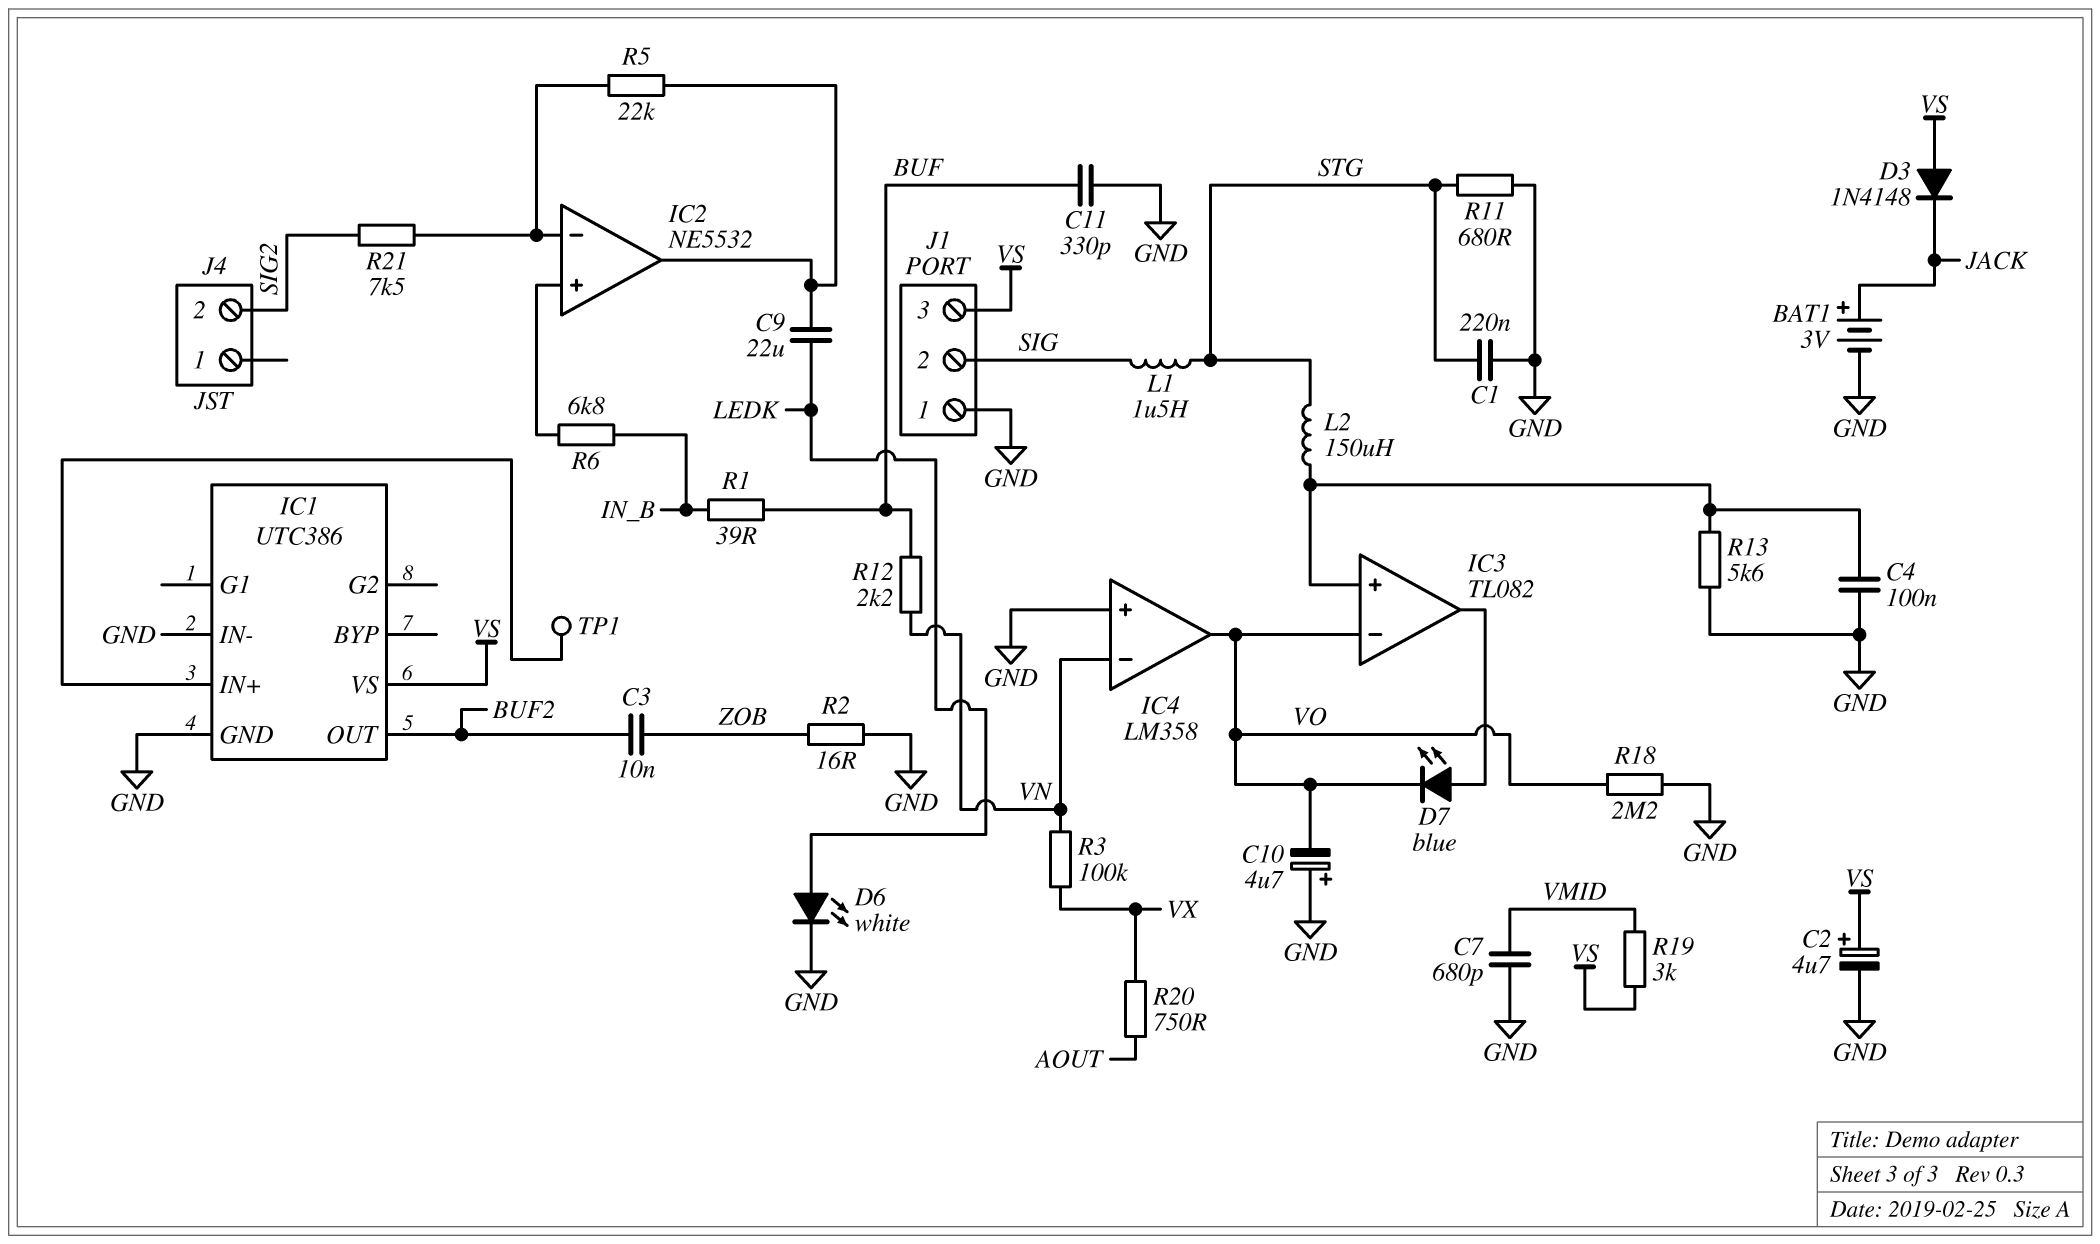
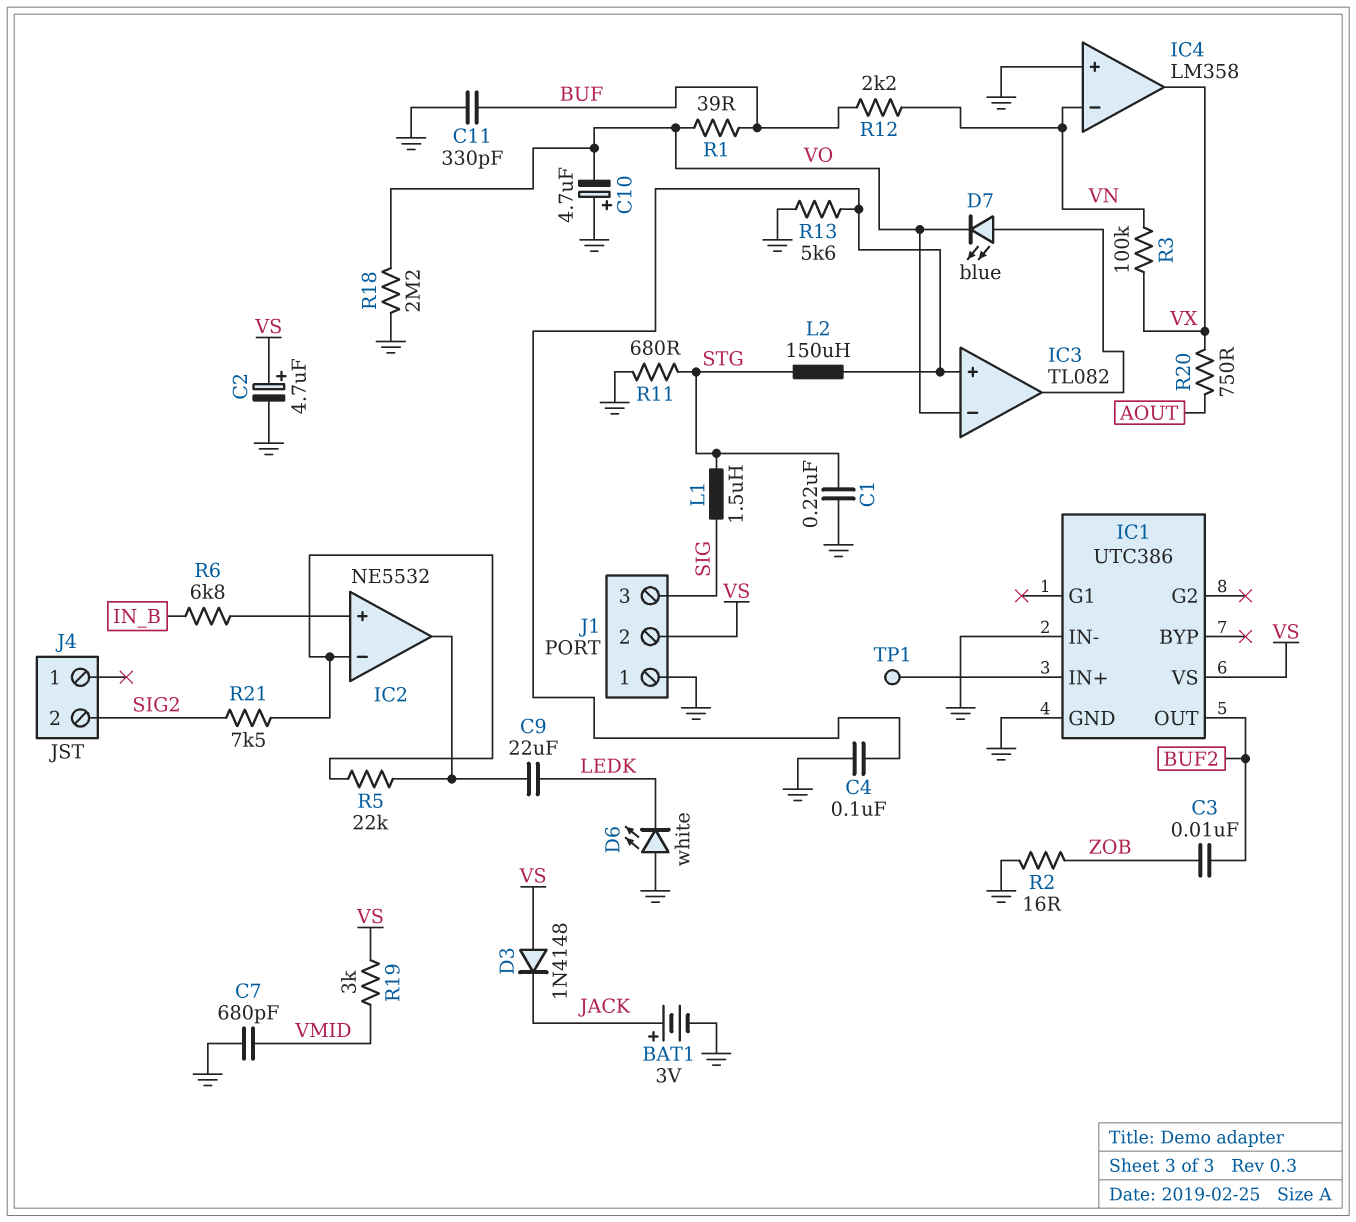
D6: LED white (A LEDK, K GND) -> LED white (A GND, K LEDK)
IC4 pin out: VO -> VX
J1 pin 2: SIG -> VS
J1 pin 3: VS -> SIG
R1: 39 (BUF, IN_B) -> 39 (BUF, VO)

